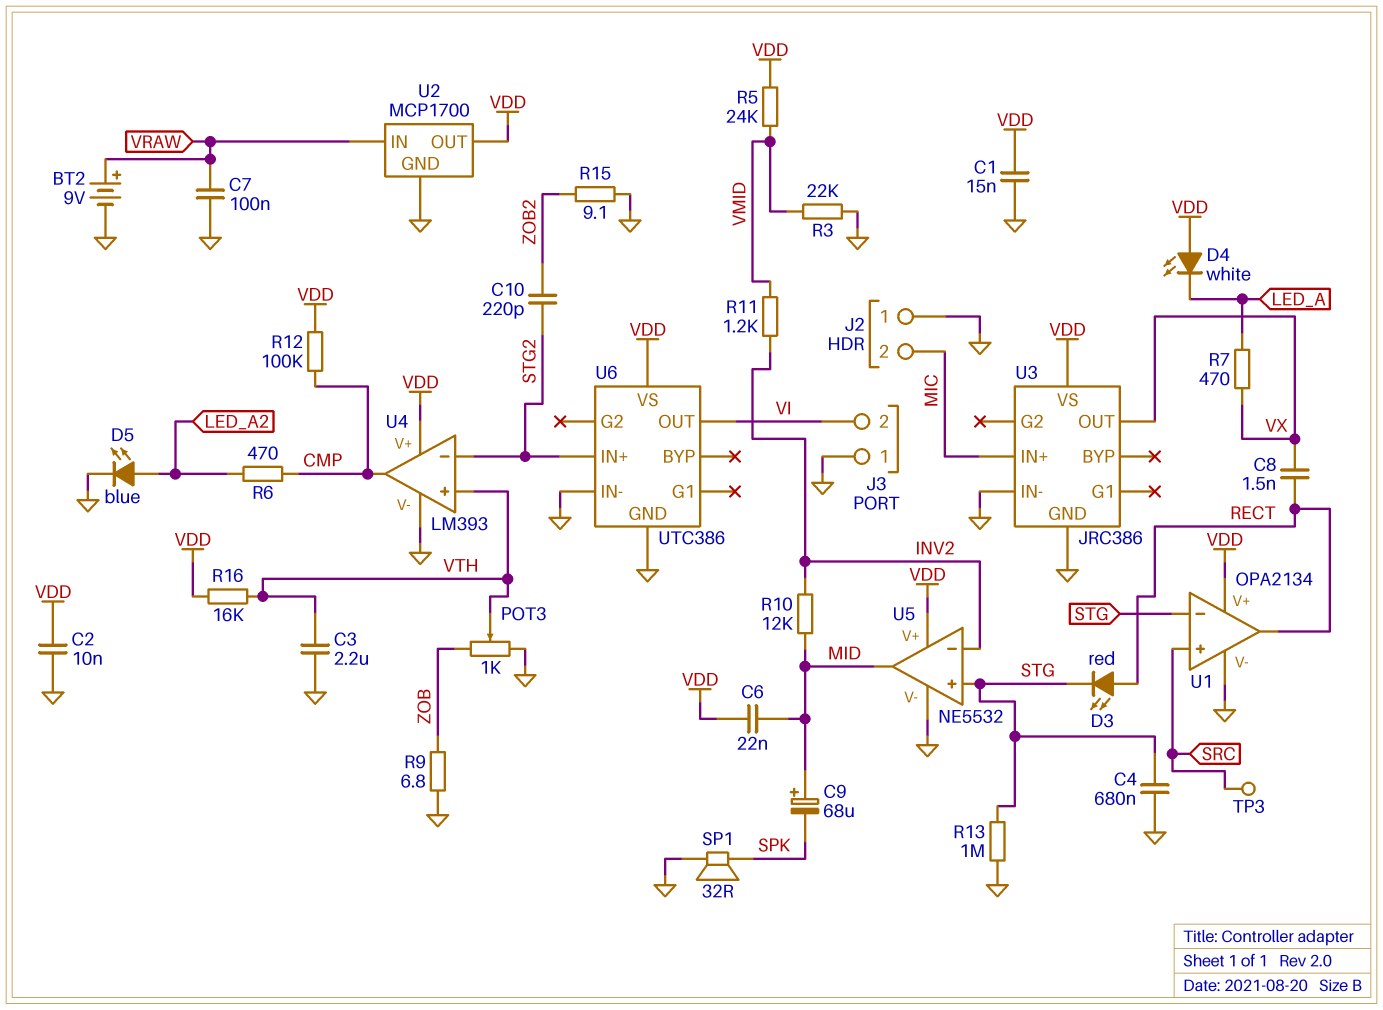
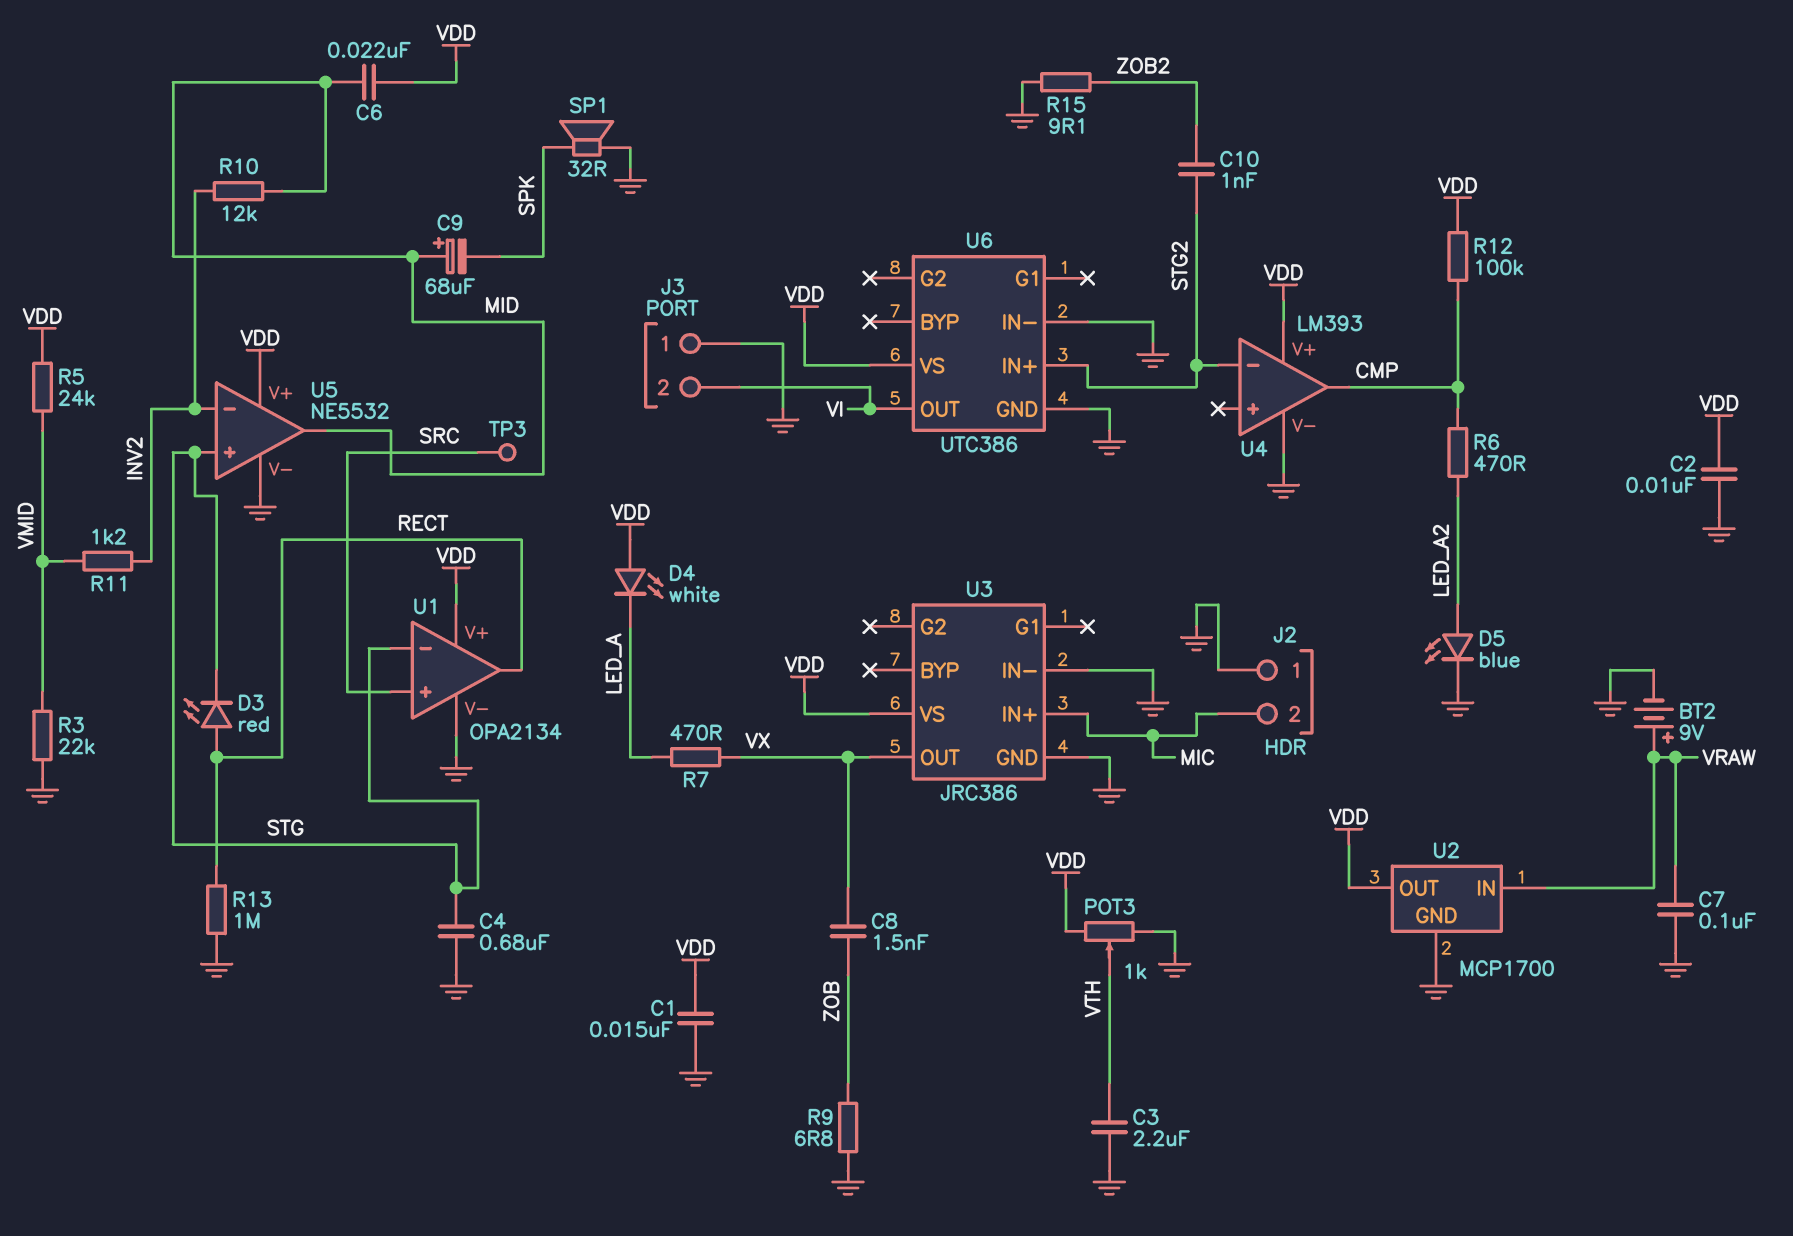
C8: 1.5nF (RECT, VX) -> 1.5nF (VX, ZOB)
C10: 220pF (STG2, ZOB2) -> 1nF (STG2, ZOB2)
POT3: 1k (GND, ZOB, wiper VTH) -> 1k (GND, VDD, wiper VTH)
R13: 1M (GND, STG) -> 1M (GND, RECT)
R16: 16k (VDD, VTH) -> none
U4 pin in+: VTH -> none

